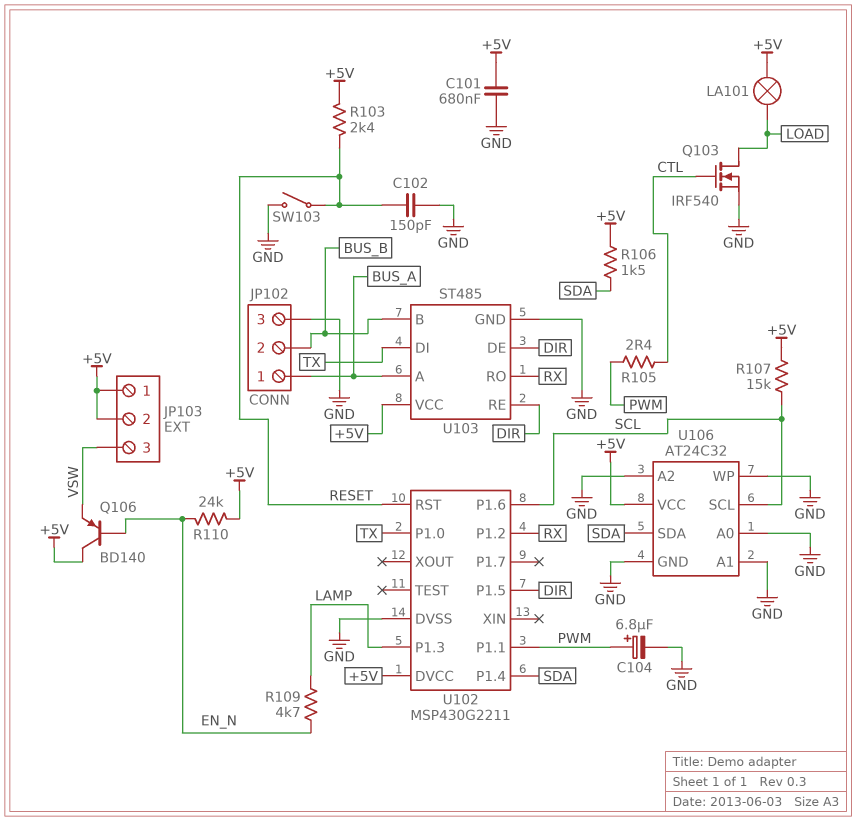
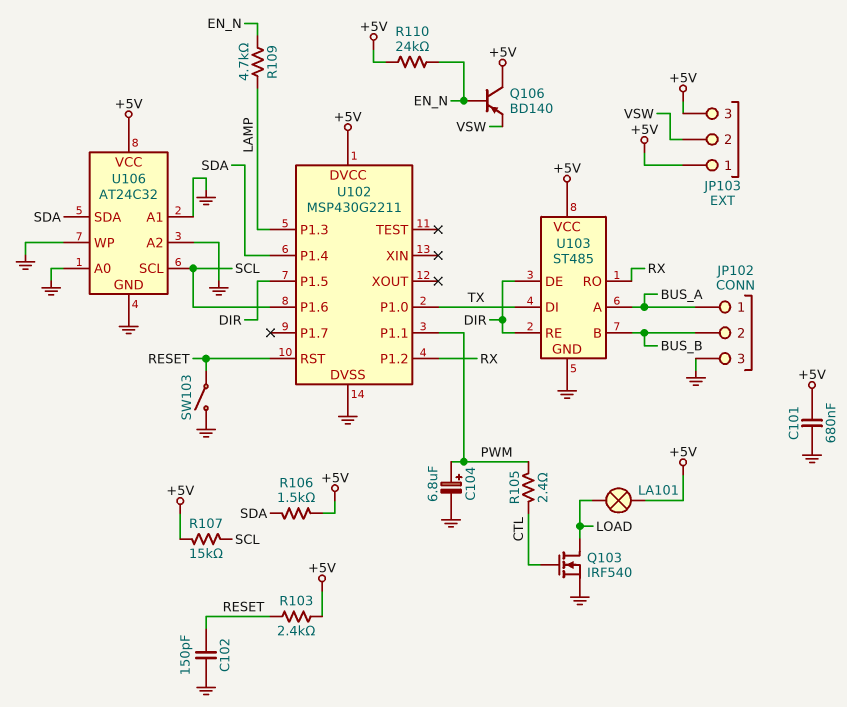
JP103 pin 2: +5V -> VSW
JP103 pin 3: VSW -> +5V

